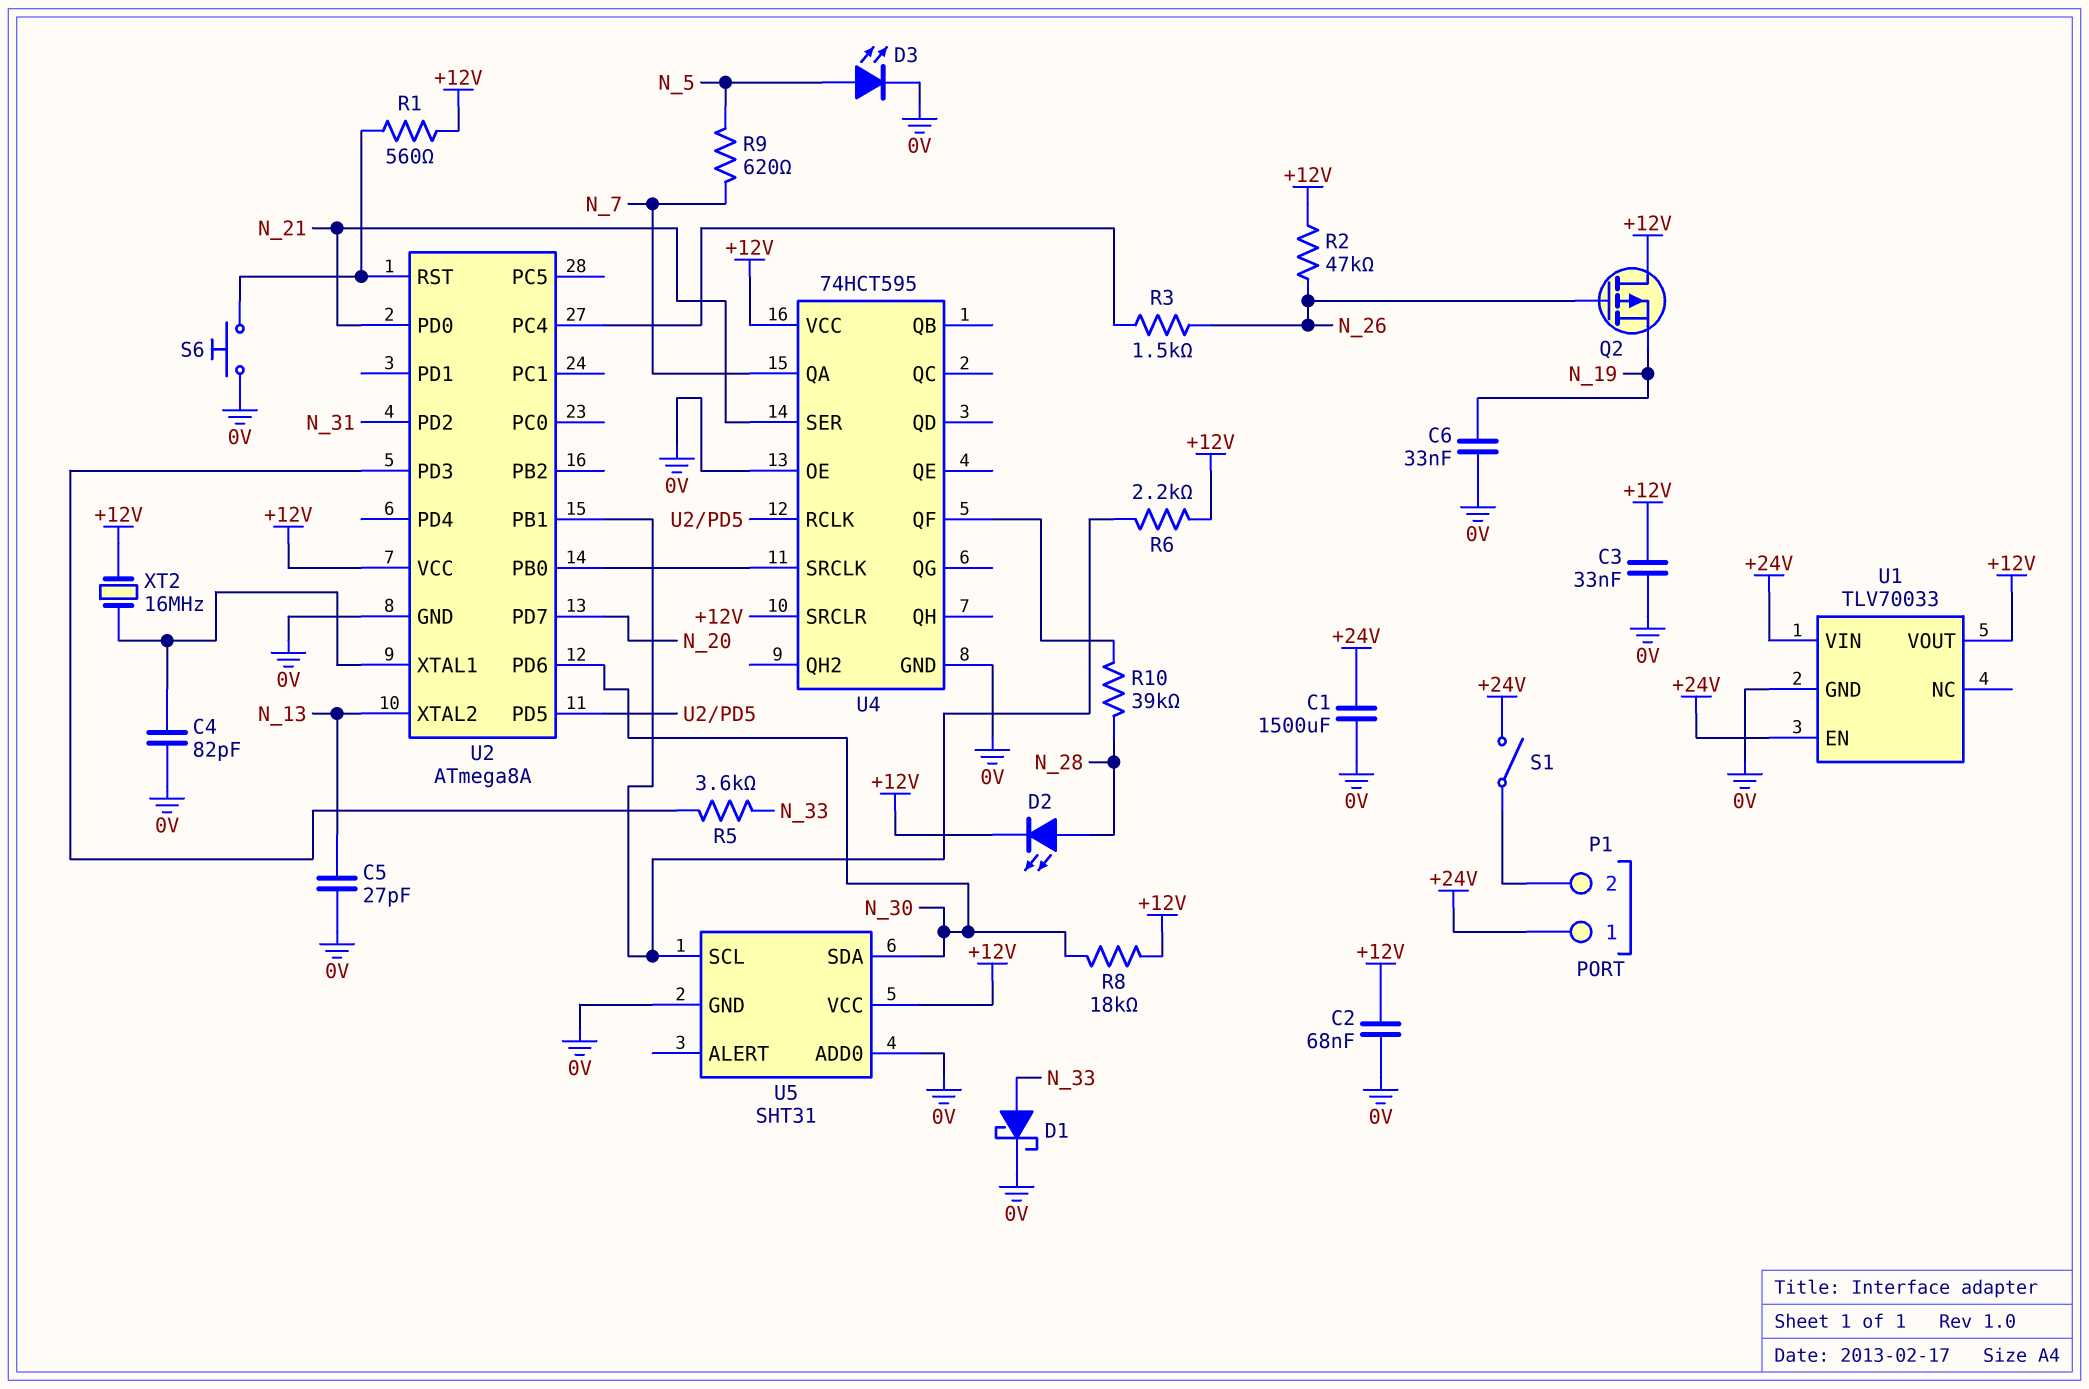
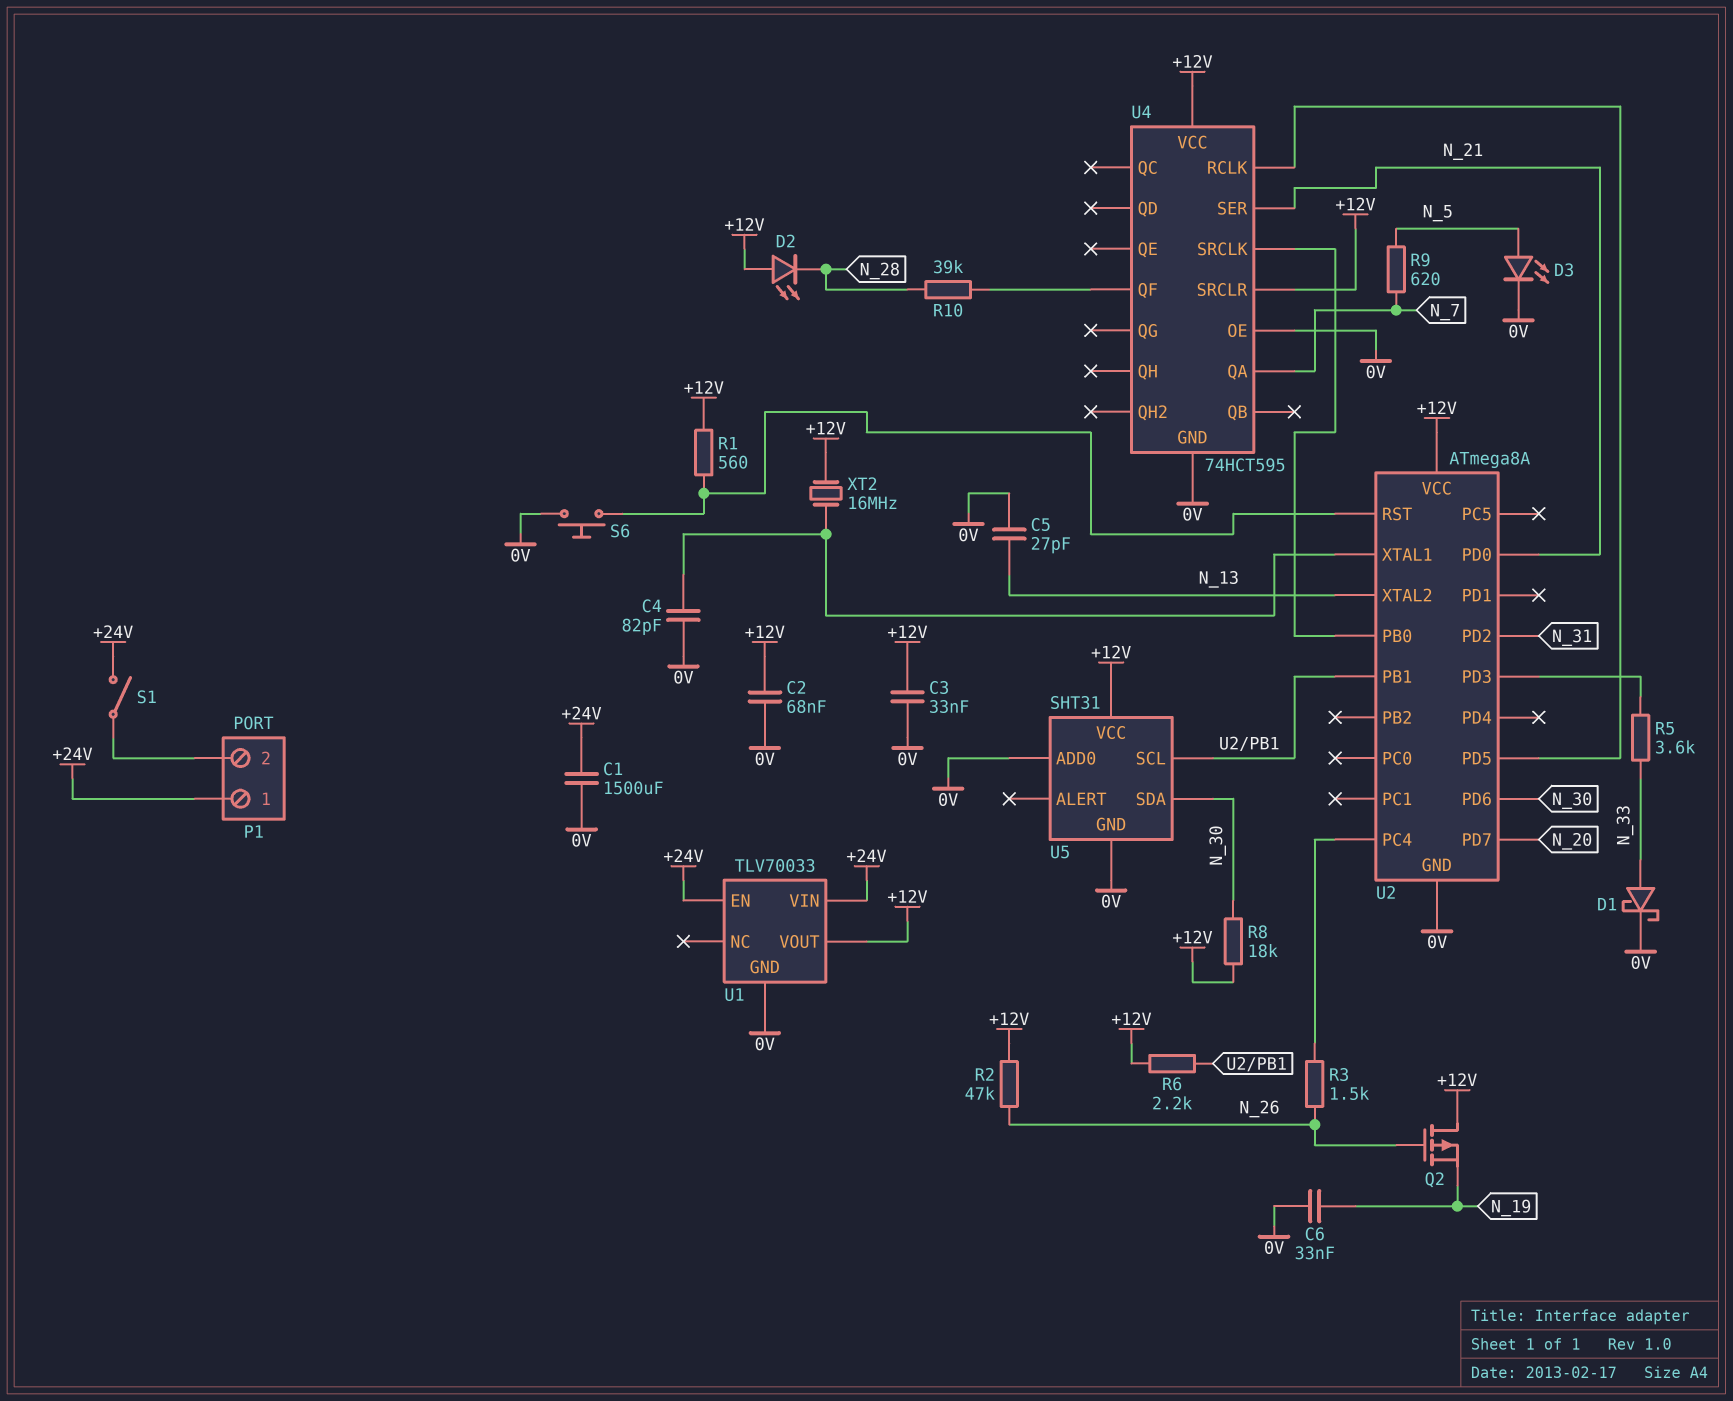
D2: LED (A N_28, K +12V) -> LED (A +12V, K N_28)

